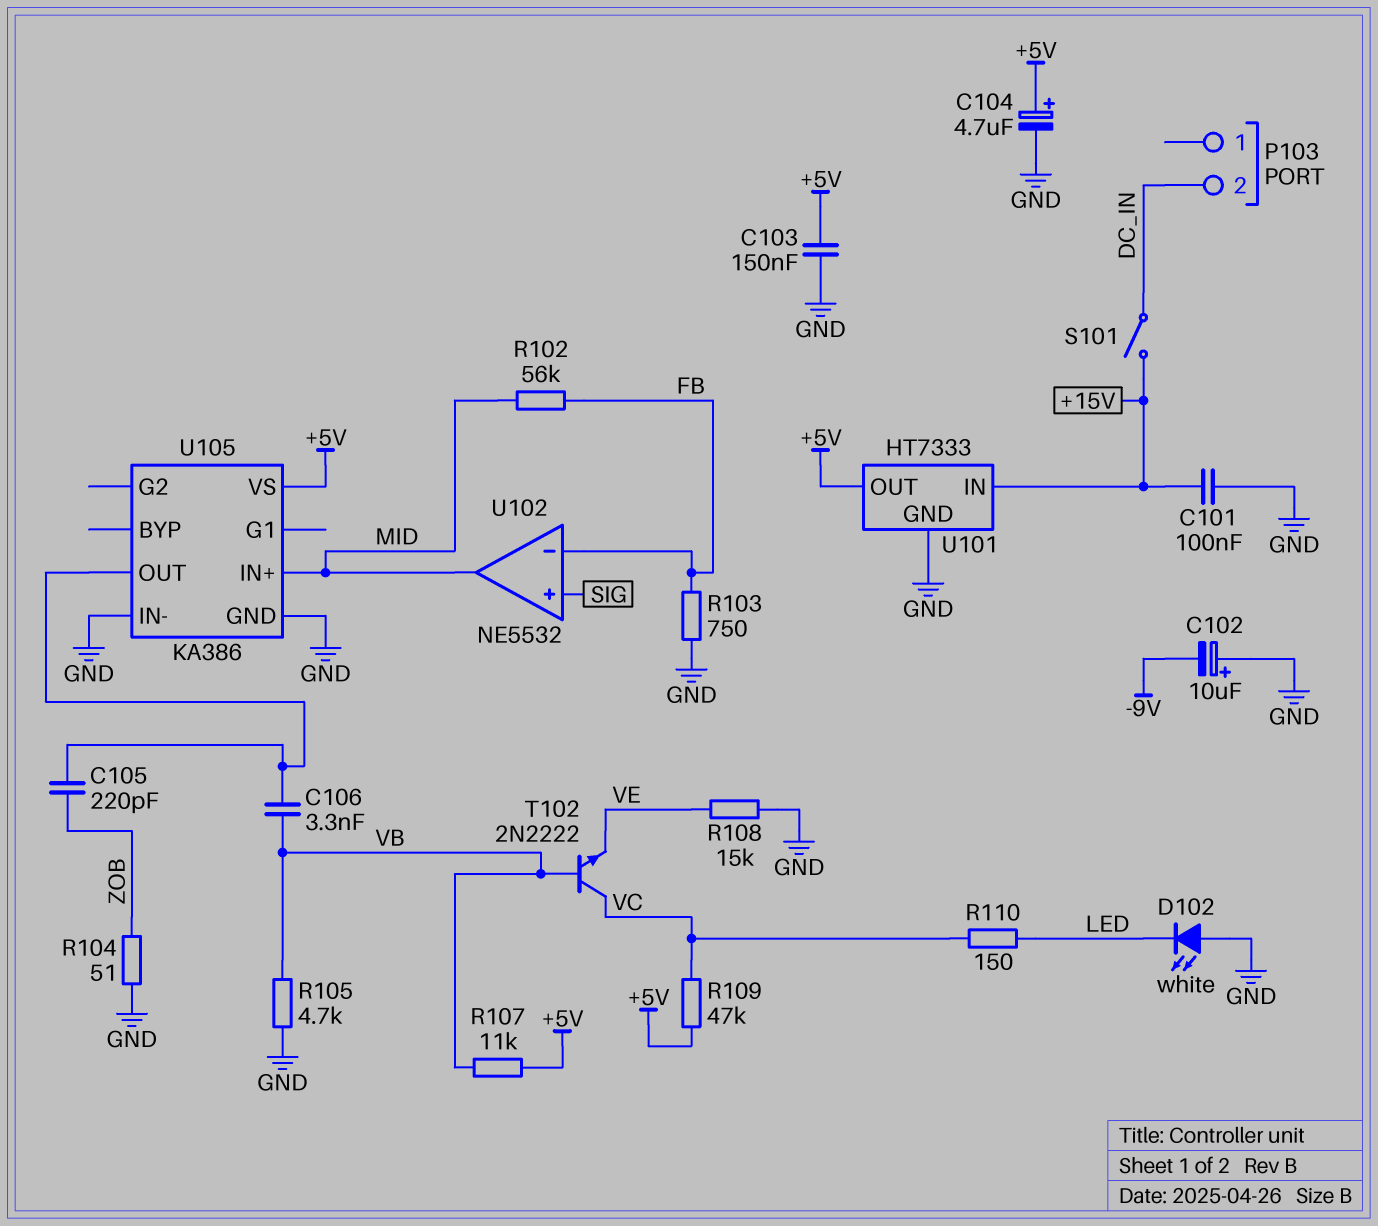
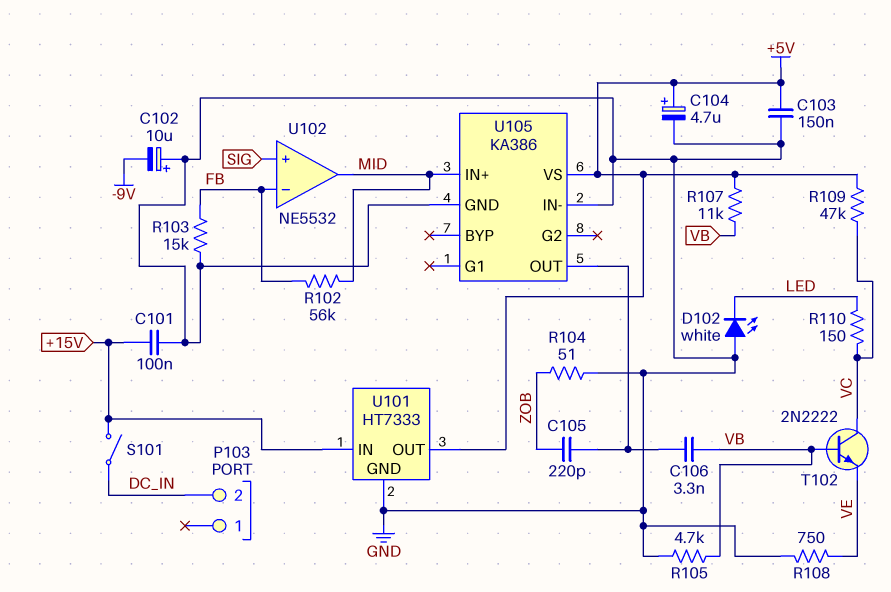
R103: 750 (FB, GND) -> 15k (FB, GND)
R108: 15k (GND, VE) -> 750 (GND, VE)

